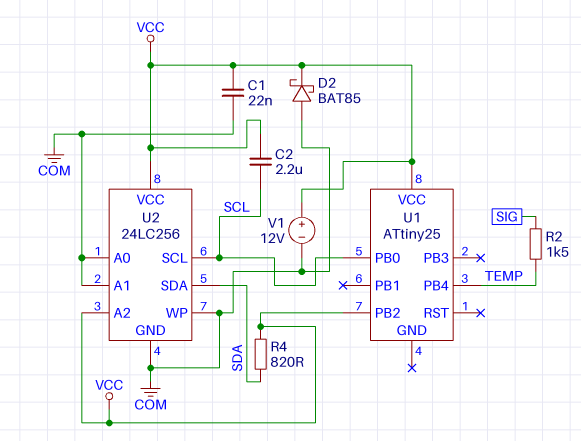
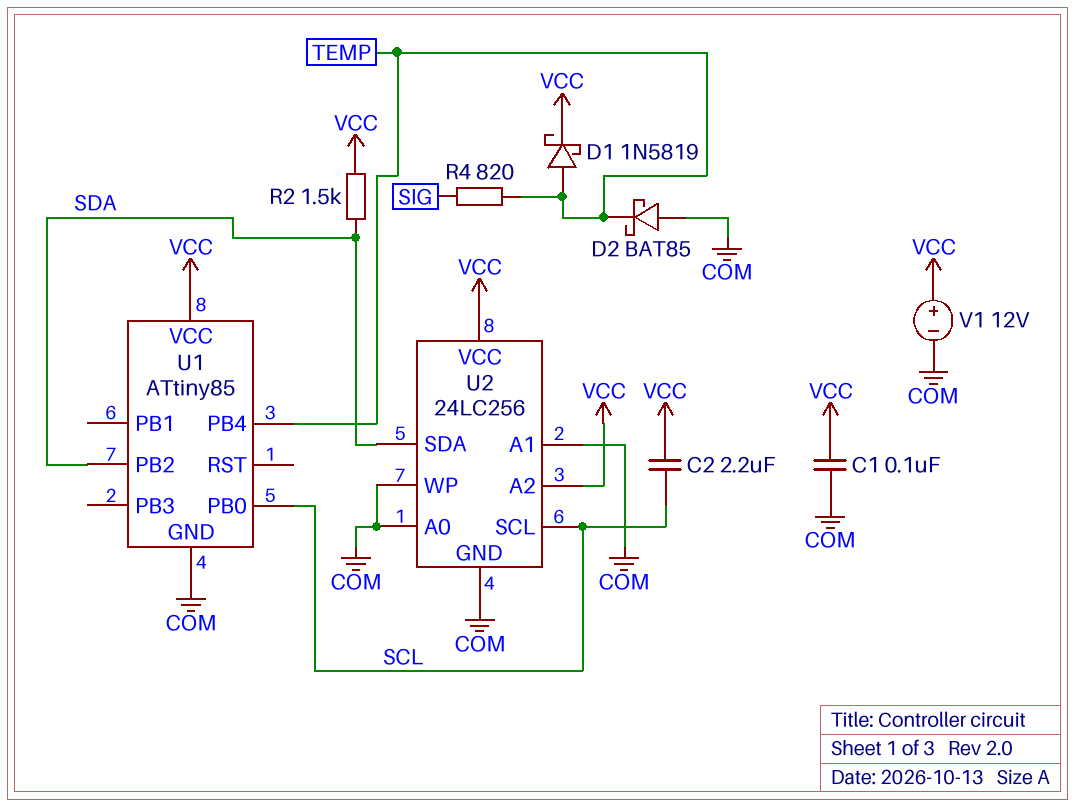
C1: 22nF (COM, VCC) -> 100nF (COM, VCC)
D1: none -> schottky 1N5819 (A TEMP, K VCC)
D2: schottky BAT85 (A COM, K VCC) -> schottky BAT85 (A COM, K TEMP)
R2: 1.5k (SIG, TEMP) -> 1.5k (SDA, VCC)
R4: 820 (SDA, VCC) -> 820 (SIG, TEMP)
U1: ATtiny25 -> ATtiny85
U1 pin GND: none -> COM
U1 pin PB2: VCC -> SDA

